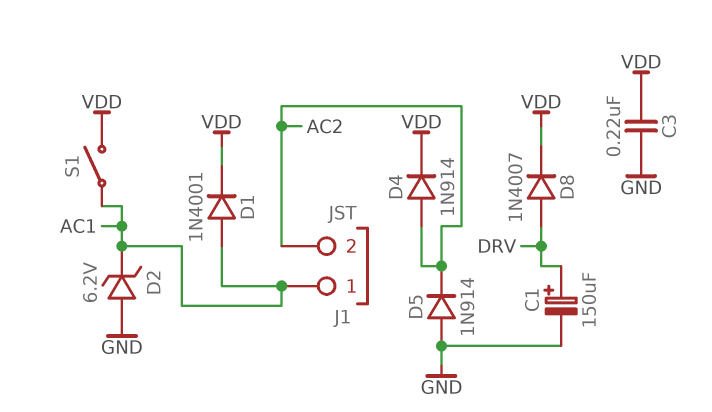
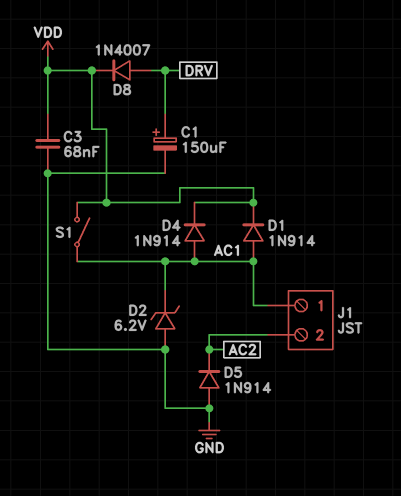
C3: 220nF (GND, VDD) -> 68nF (GND, VDD)
D1: diode 1N4001 (A AC1, K VDD) -> diode 1N914 (A AC1, K VDD)
D4: diode 1N914 (A AC2, K VDD) -> diode 1N914 (A AC1, K VDD)

